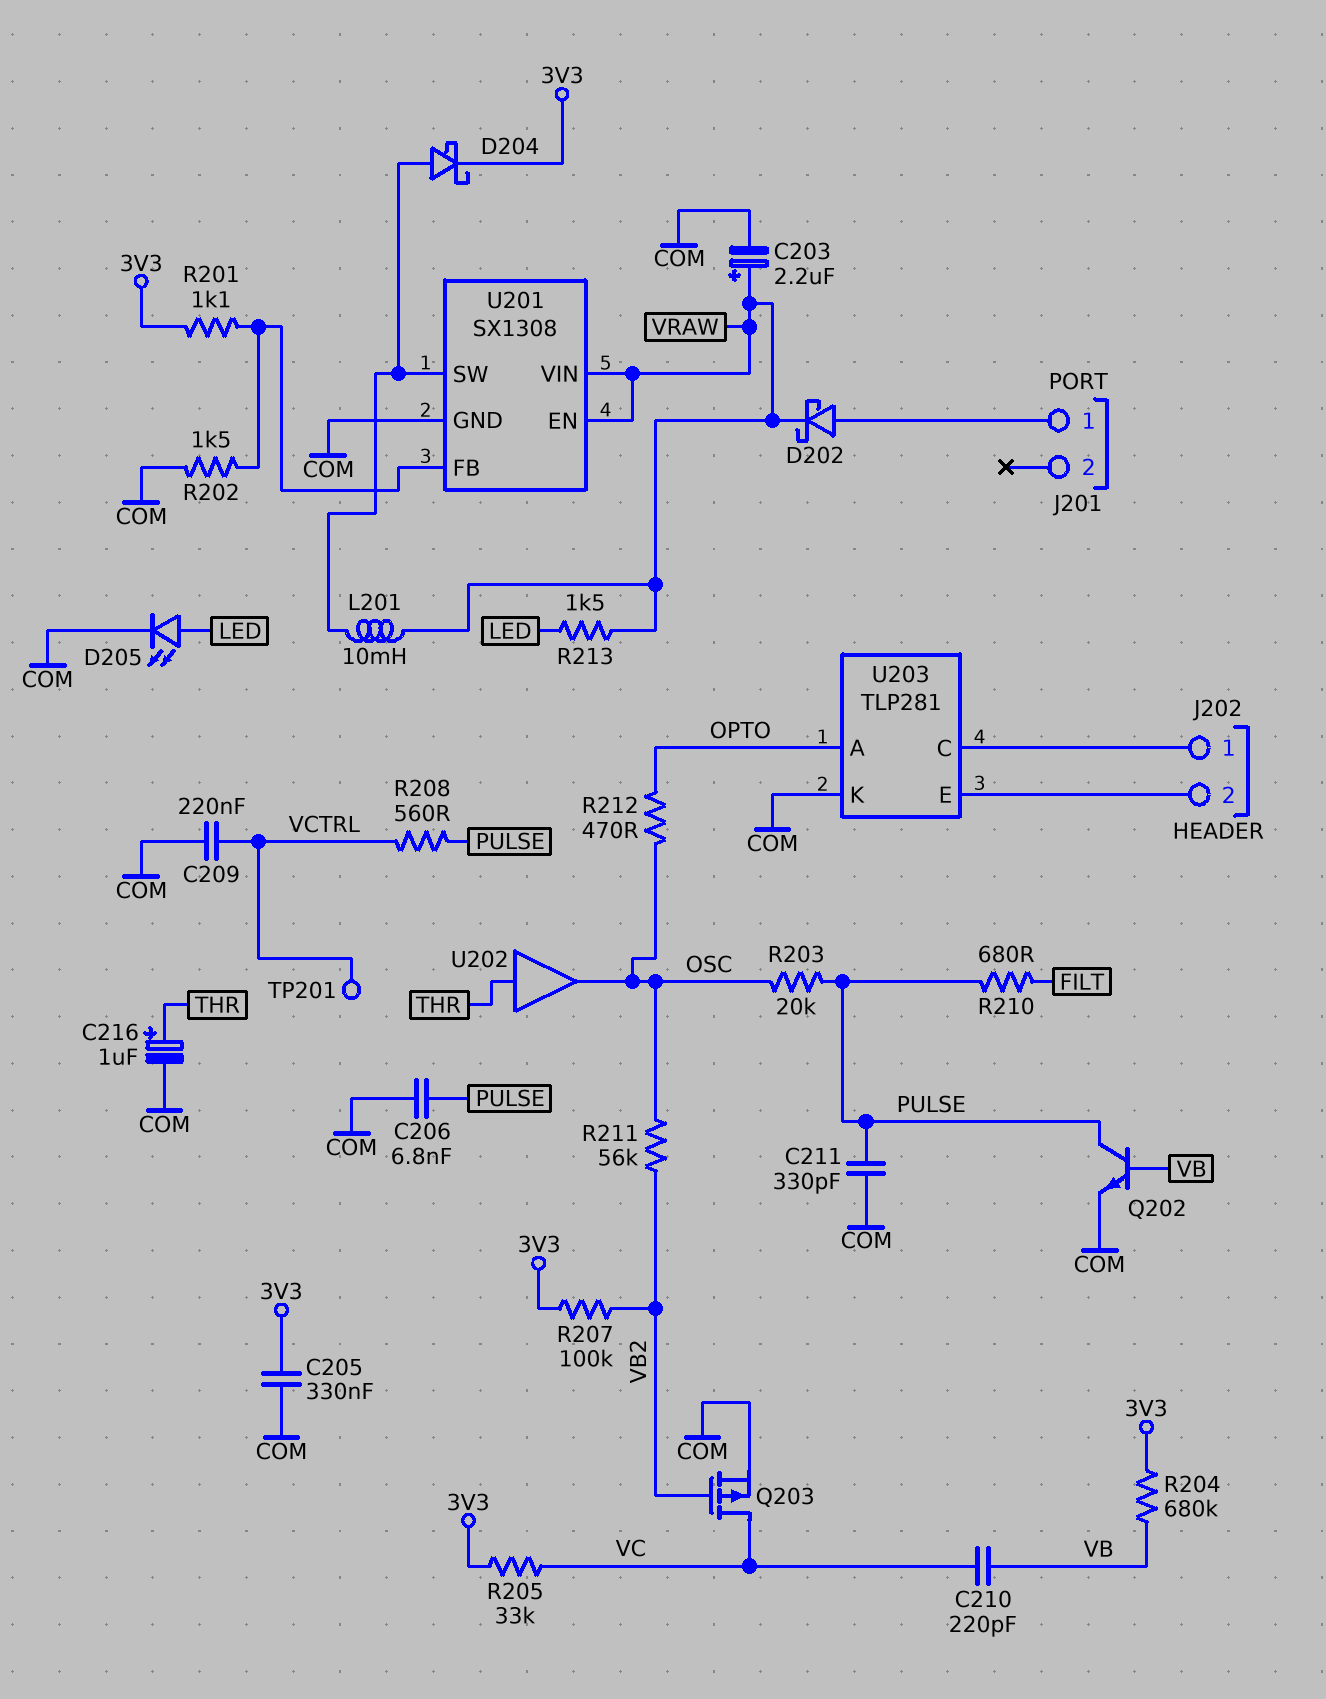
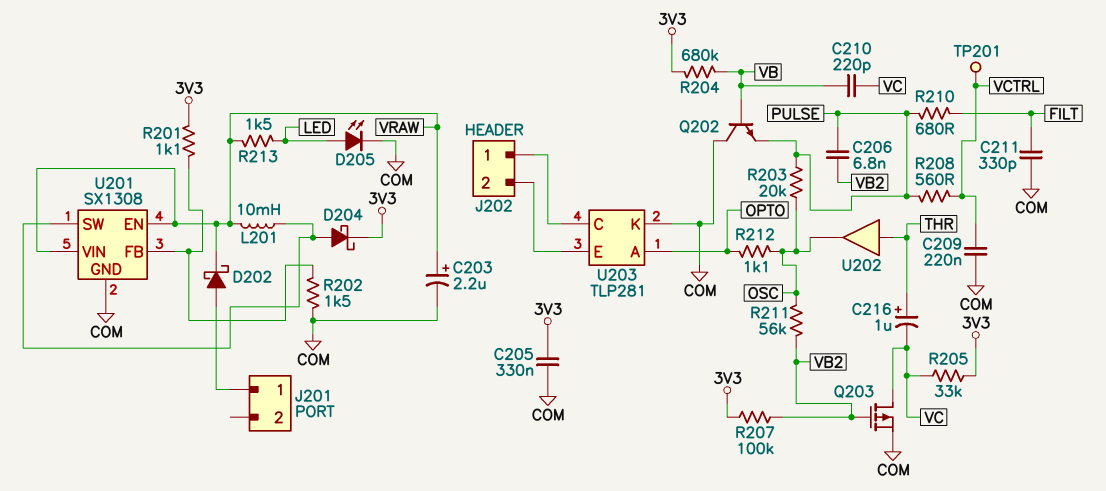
C206: 6.8nF (COM, PULSE) -> 6.8nF (PULSE, VB2)
C211: 330pF (COM, PULSE) -> 330pF (COM, FILT)
C216: 1uF (plus THR, minus COM) -> 1uF (plus THR, minus VC)
Q202: NPN (B VB, C PULSE, E COM) -> NPN (B VB, C COM, E PULSE)
R212: 470 (OPTO, OSC) -> 1.1k (OPTO, OSC)

